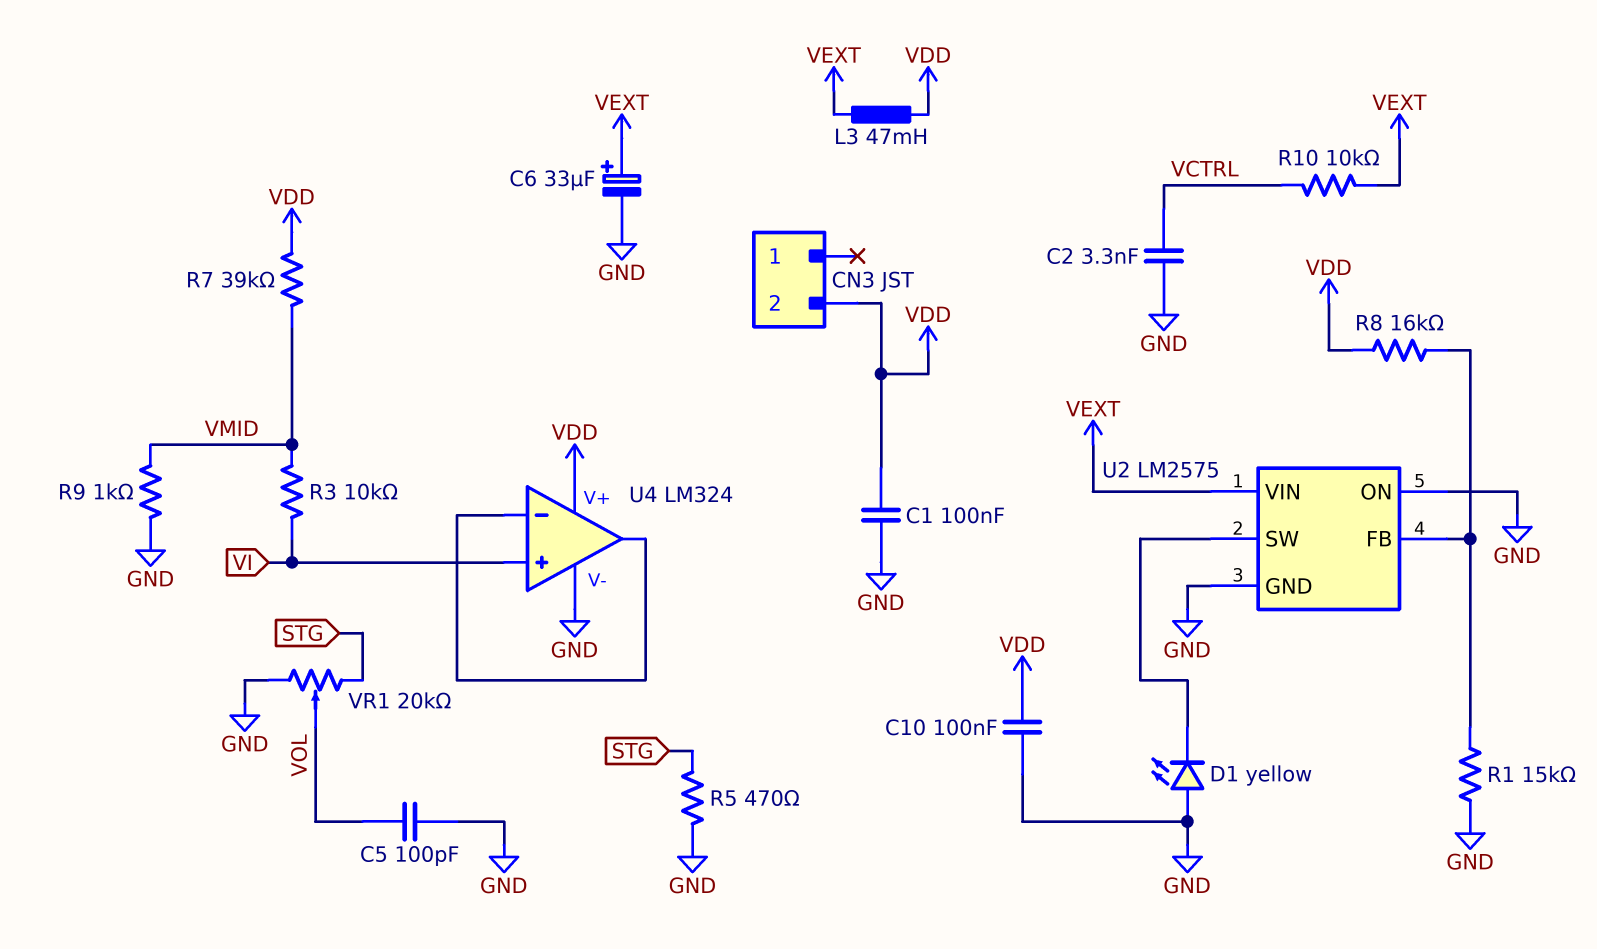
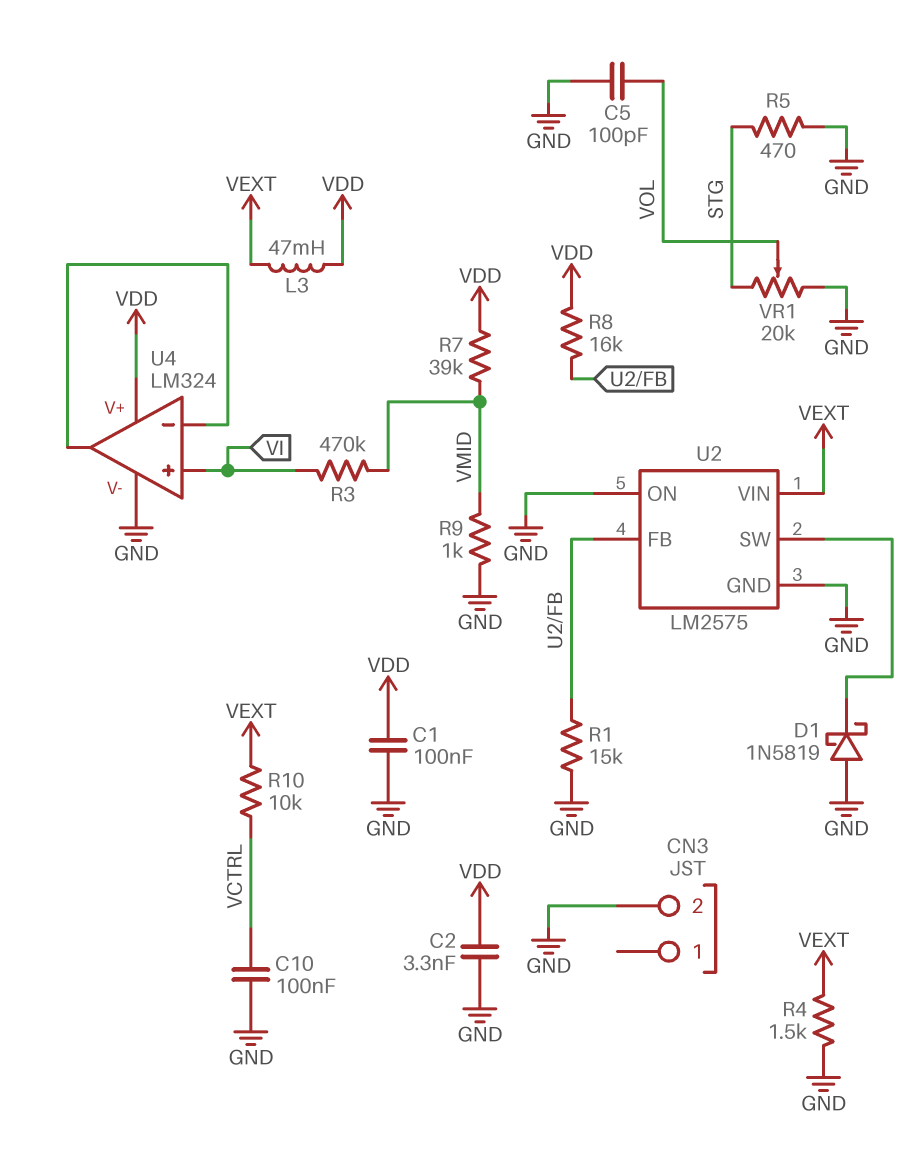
C2: 3.3nF (GND, VCTRL) -> 3.3nF (GND, VDD)
C6: 33uF (plus VEXT, minus GND) -> none
C10: 100nF (GND, VDD) -> 100nF (GND, VCTRL)
CN3 pin 2: VDD -> GND
D1: LED yellow (A GND, K U2/SW) -> schottky 1N5819 (A GND, K U2/SW)
R3: 10k (VI, VMID) -> 470k (VI, VMID)
R4: none -> 1.5k (GND, VEXT)

